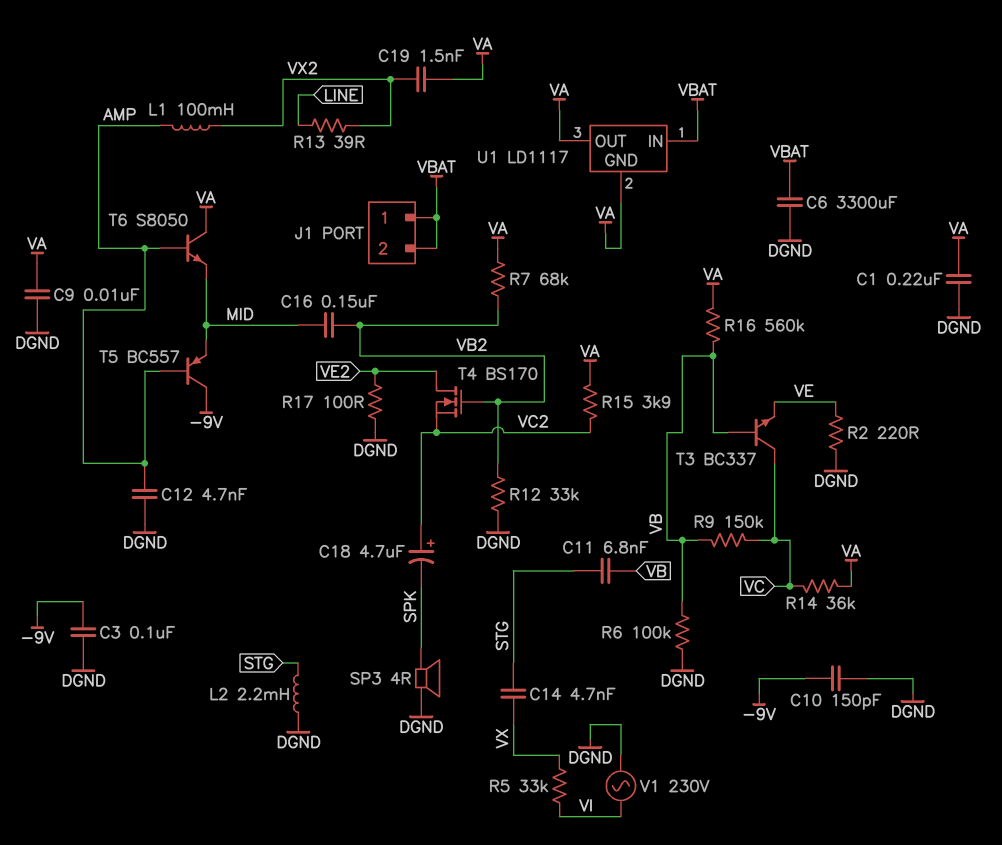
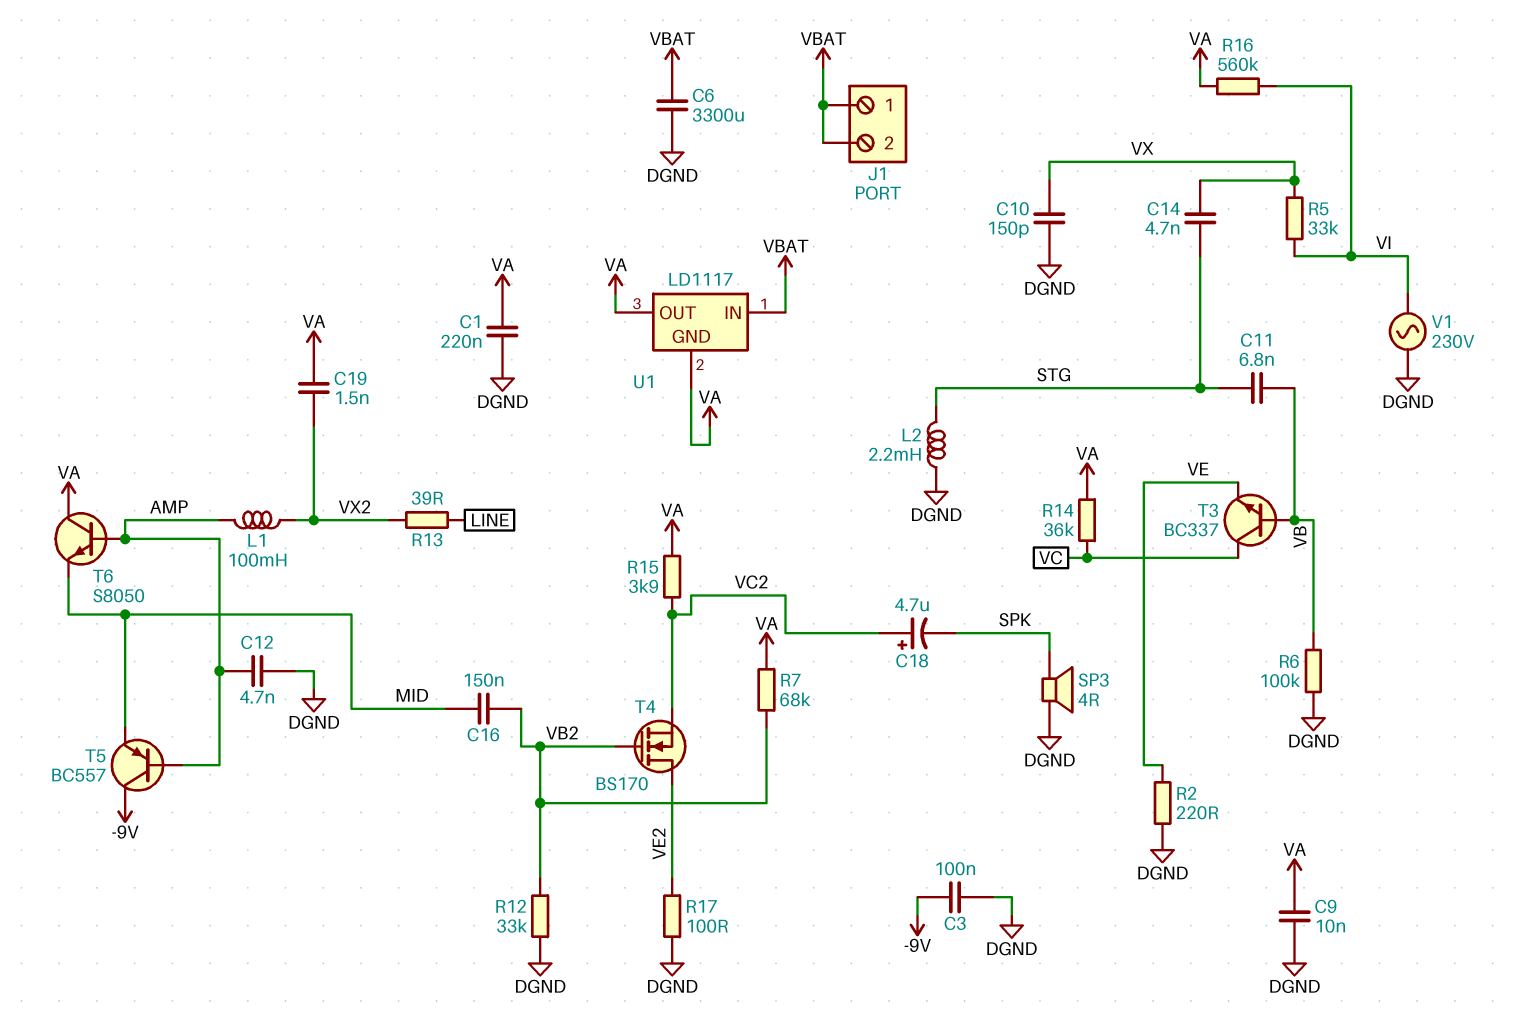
C10: 150pF (-9V, DGND) -> 150pF (DGND, VX)
R9: 150k (VB, VC) -> none
R16: 560k (VA, VB) -> 560k (VA, VI)

